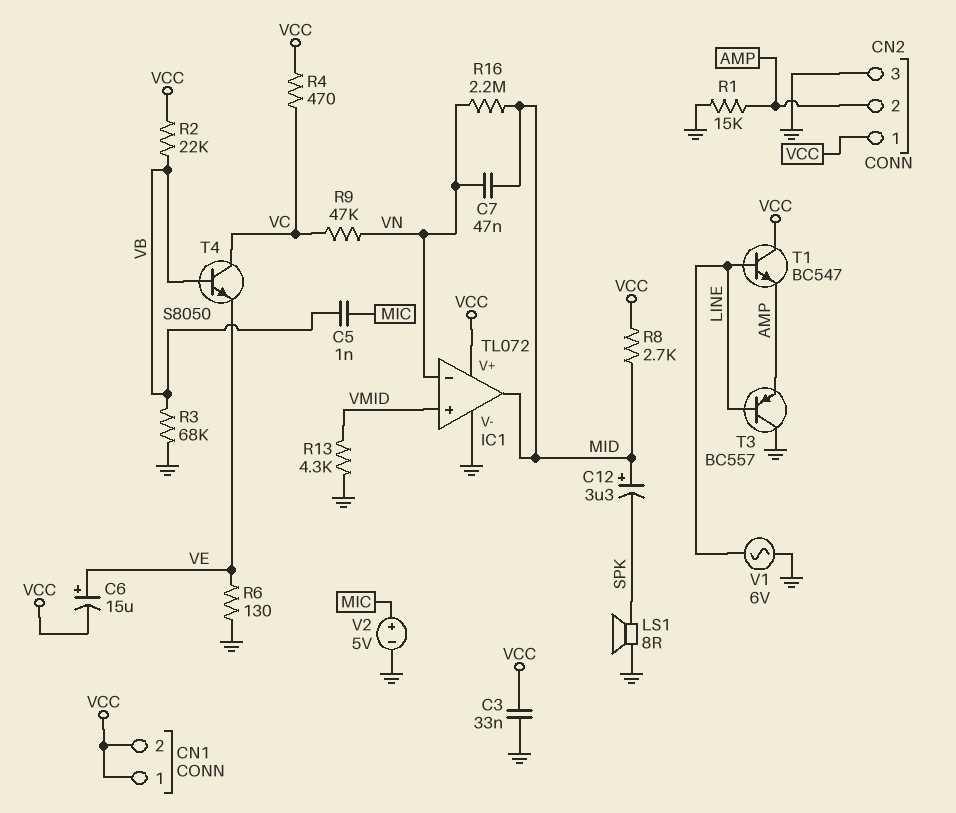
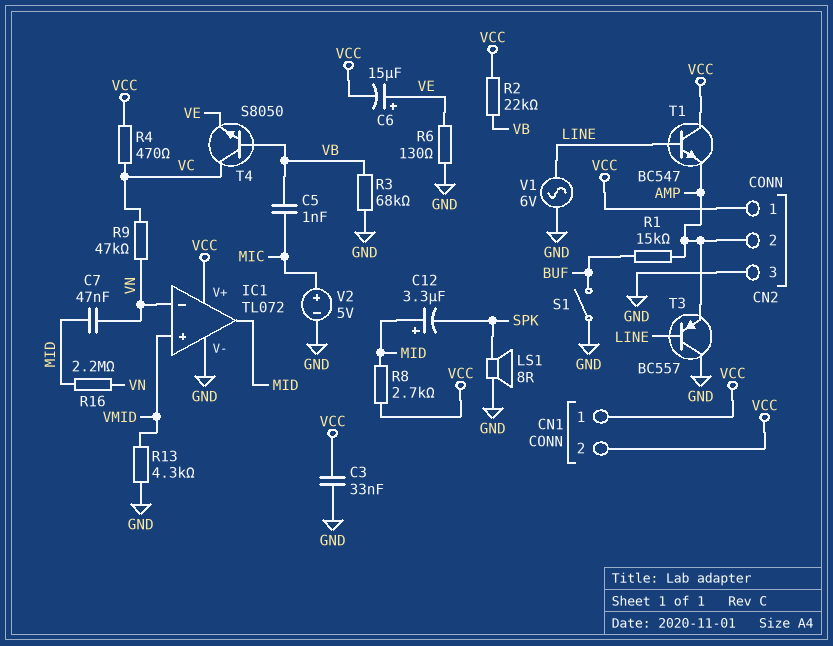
R1: 15k (AMP, GND) -> 15k (AMP, BUF)
S1: none -> switch (BUF, GND)

